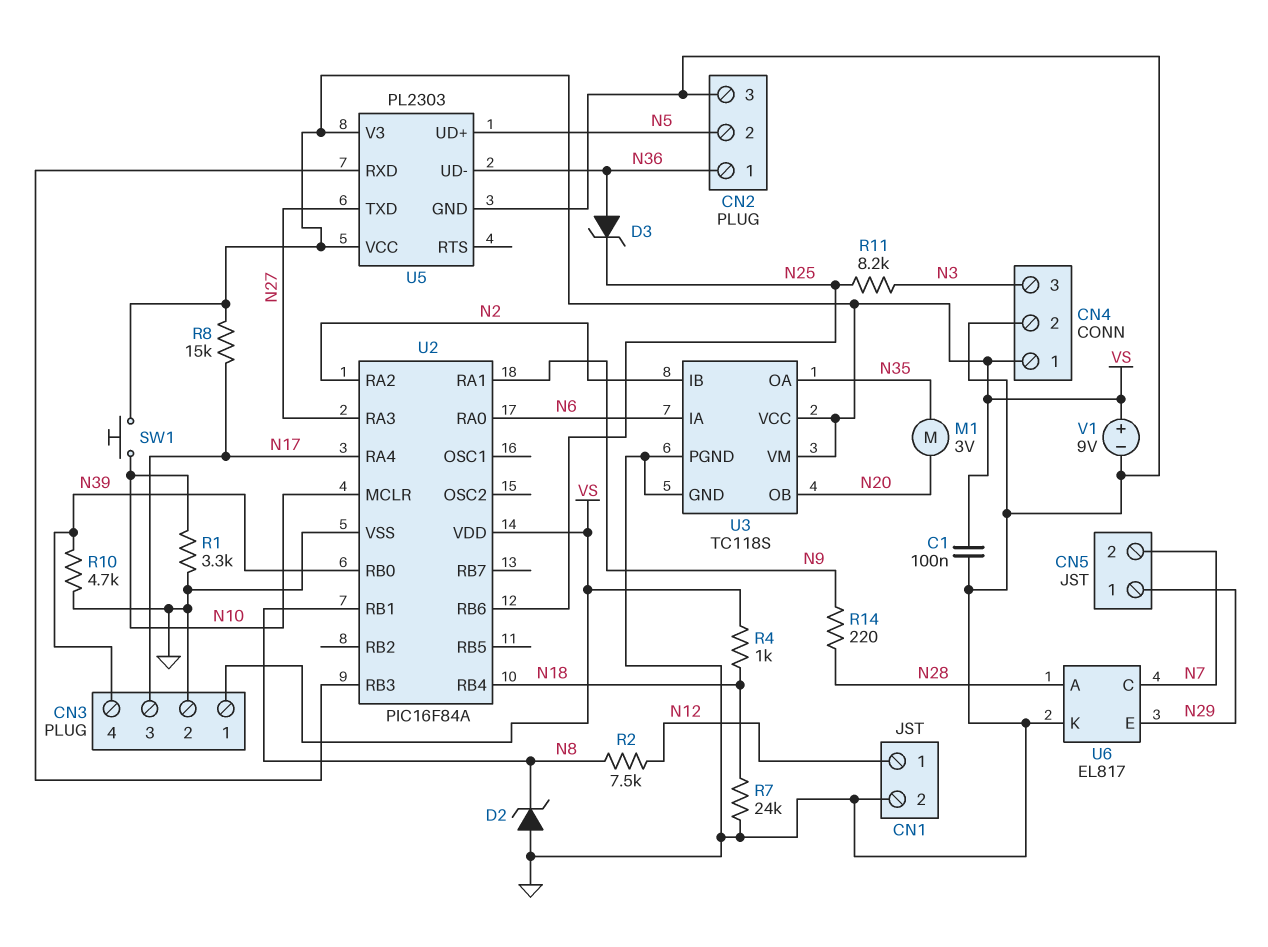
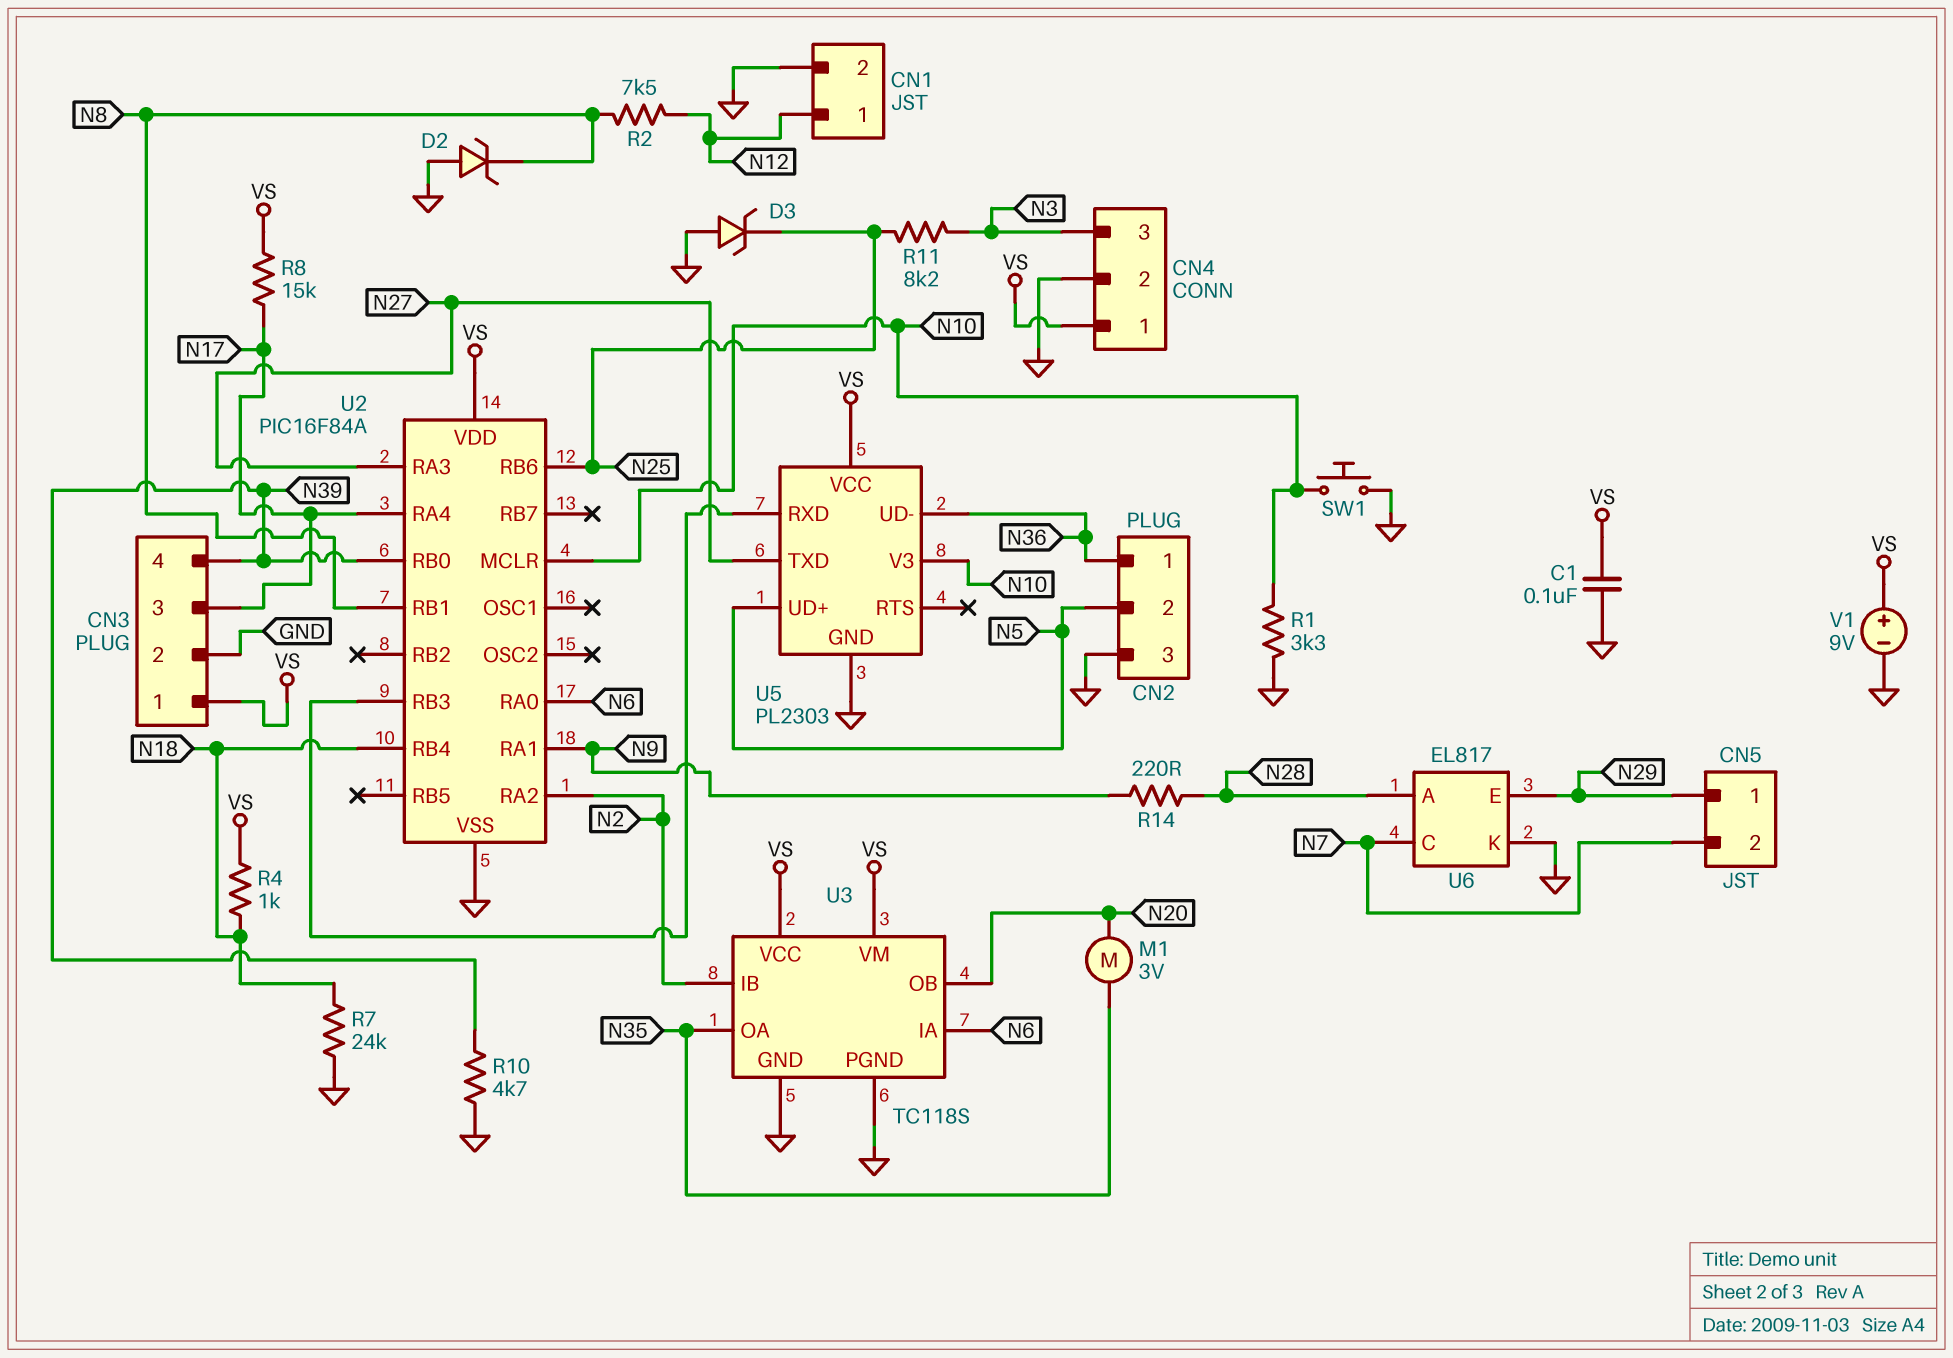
D3: zener (A N36, K N25) -> zener (A GND, K N25)
SW1: button (N10, VS) -> button (GND, N10)
U5 pin V3: VS -> N10

